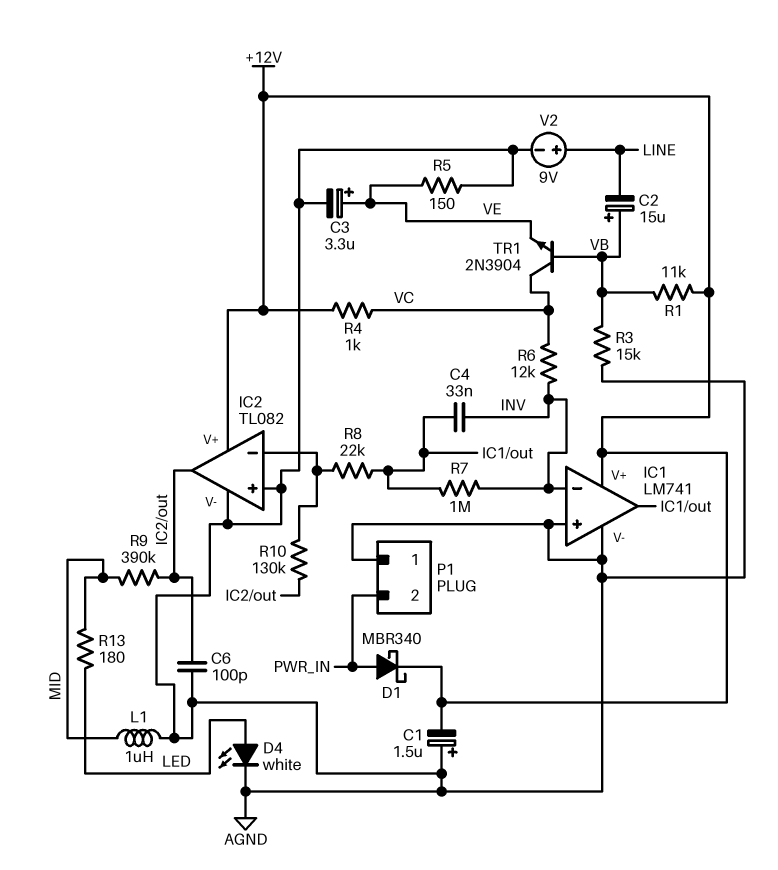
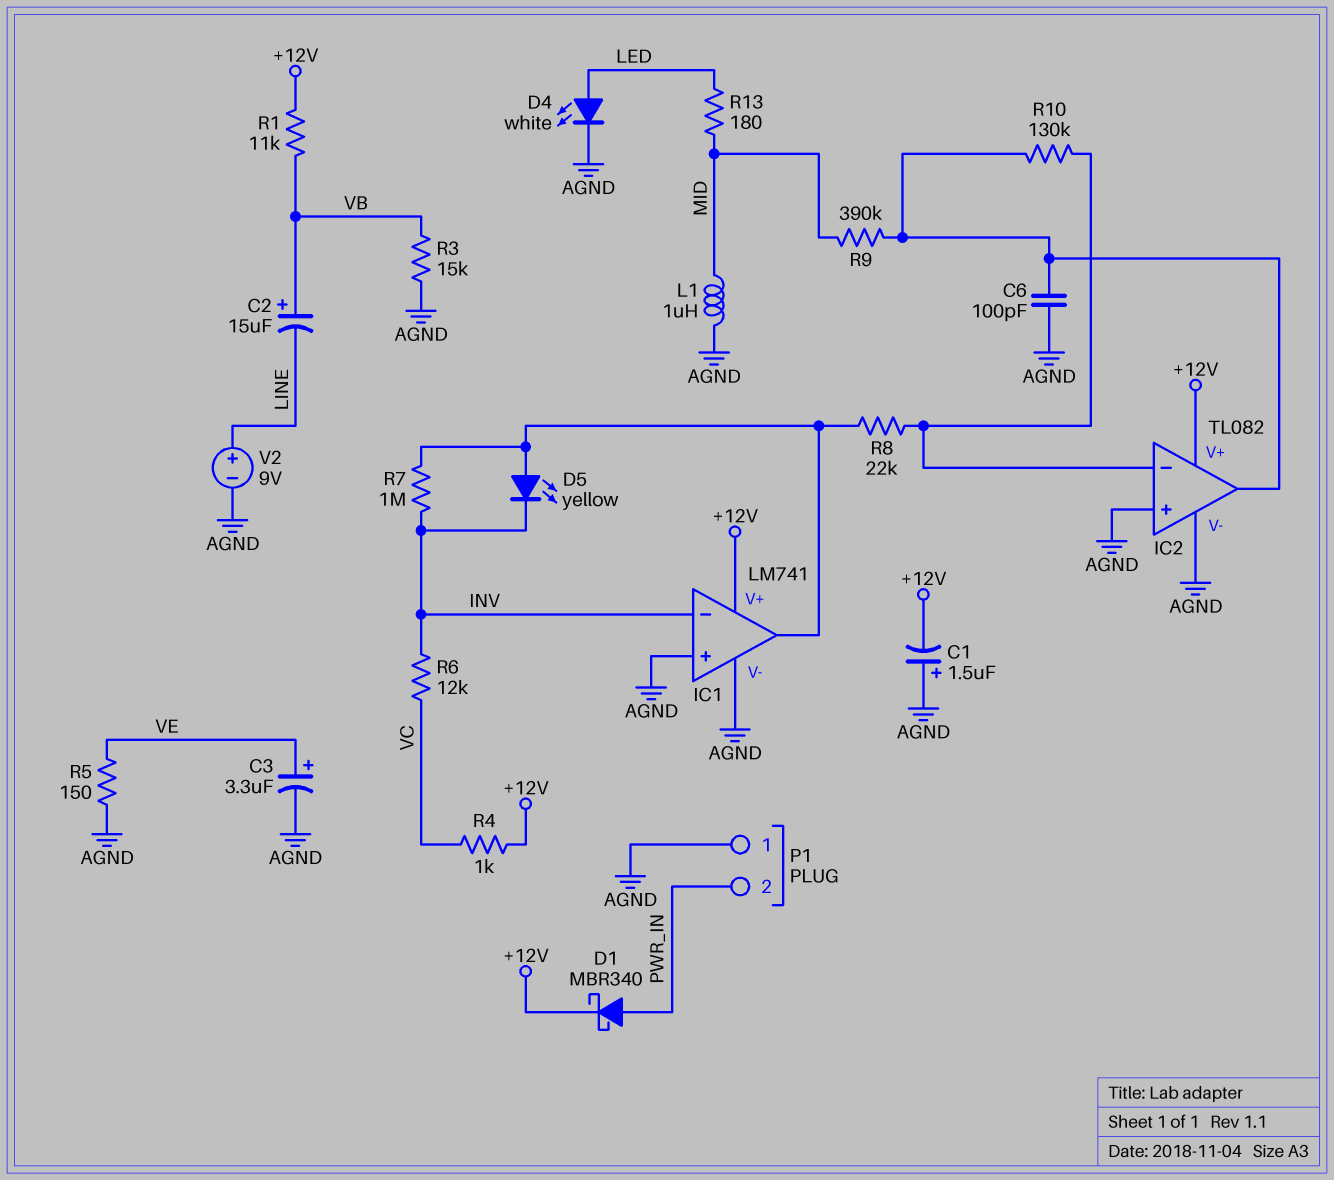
C4: 33nF (IC1/out, INV) -> none
D5: none -> LED yellow (A IC1/out, K INV)
TR1: NPN 2N3904 (B VB, C VC, E VE) -> none

